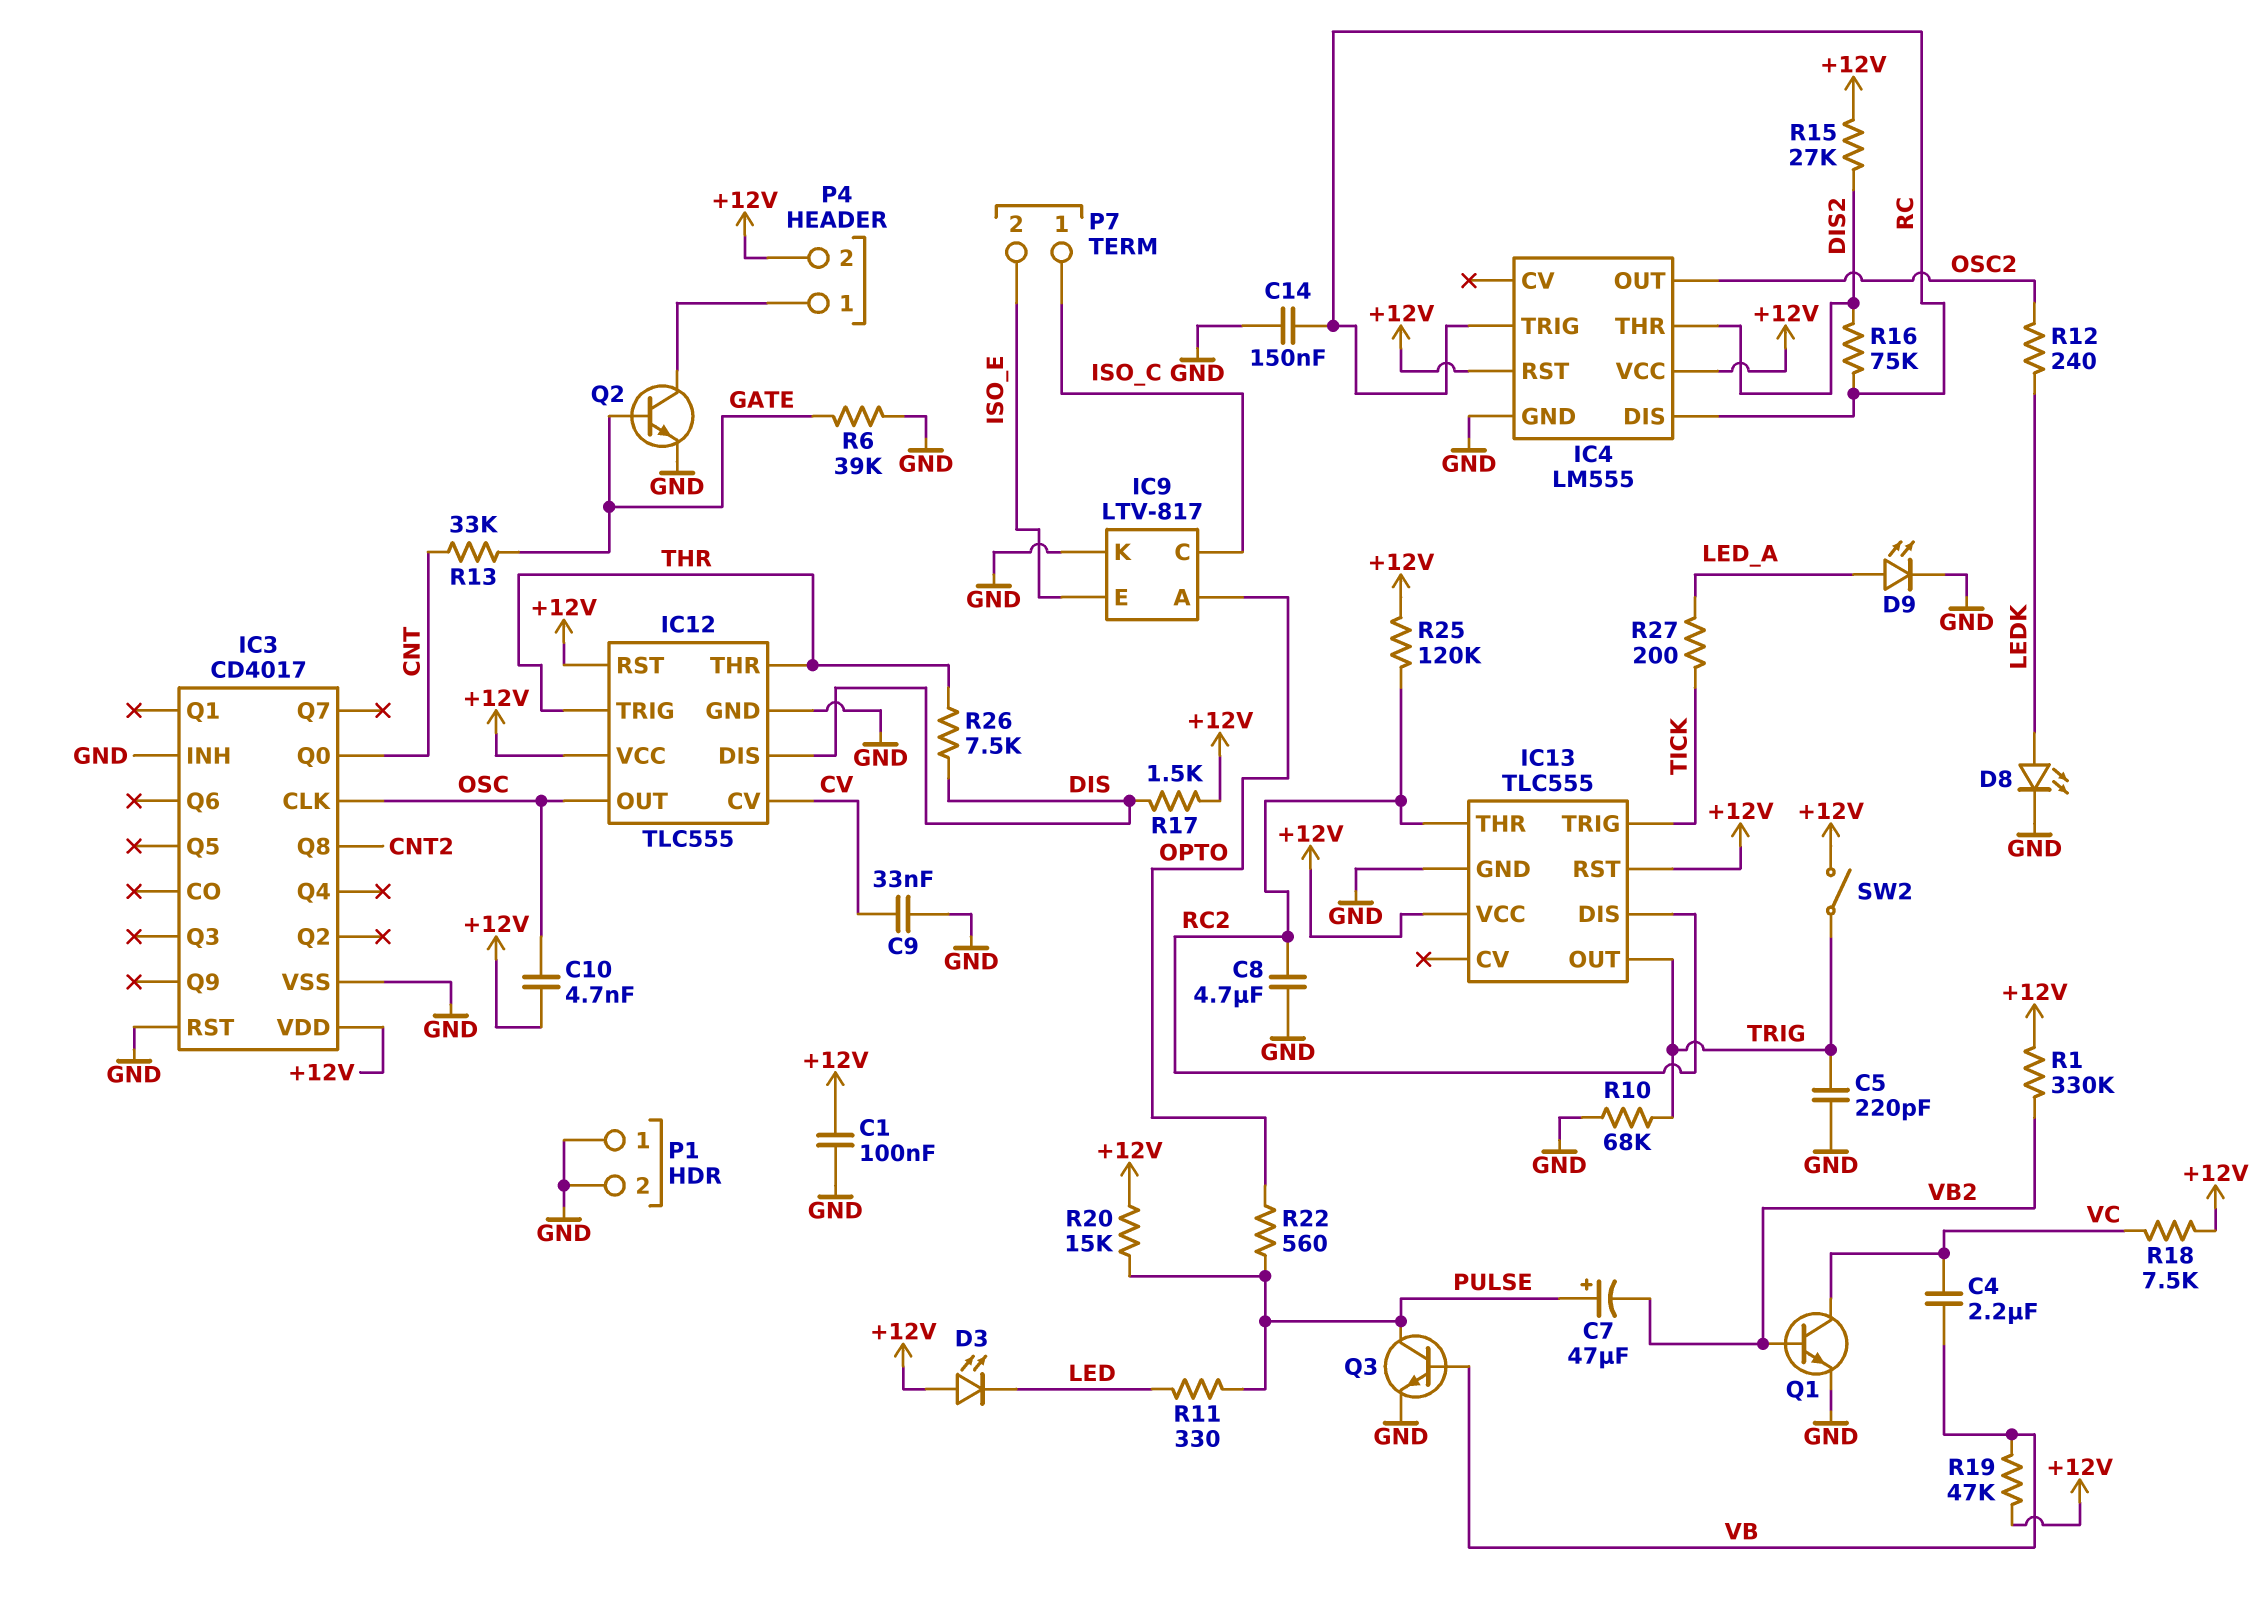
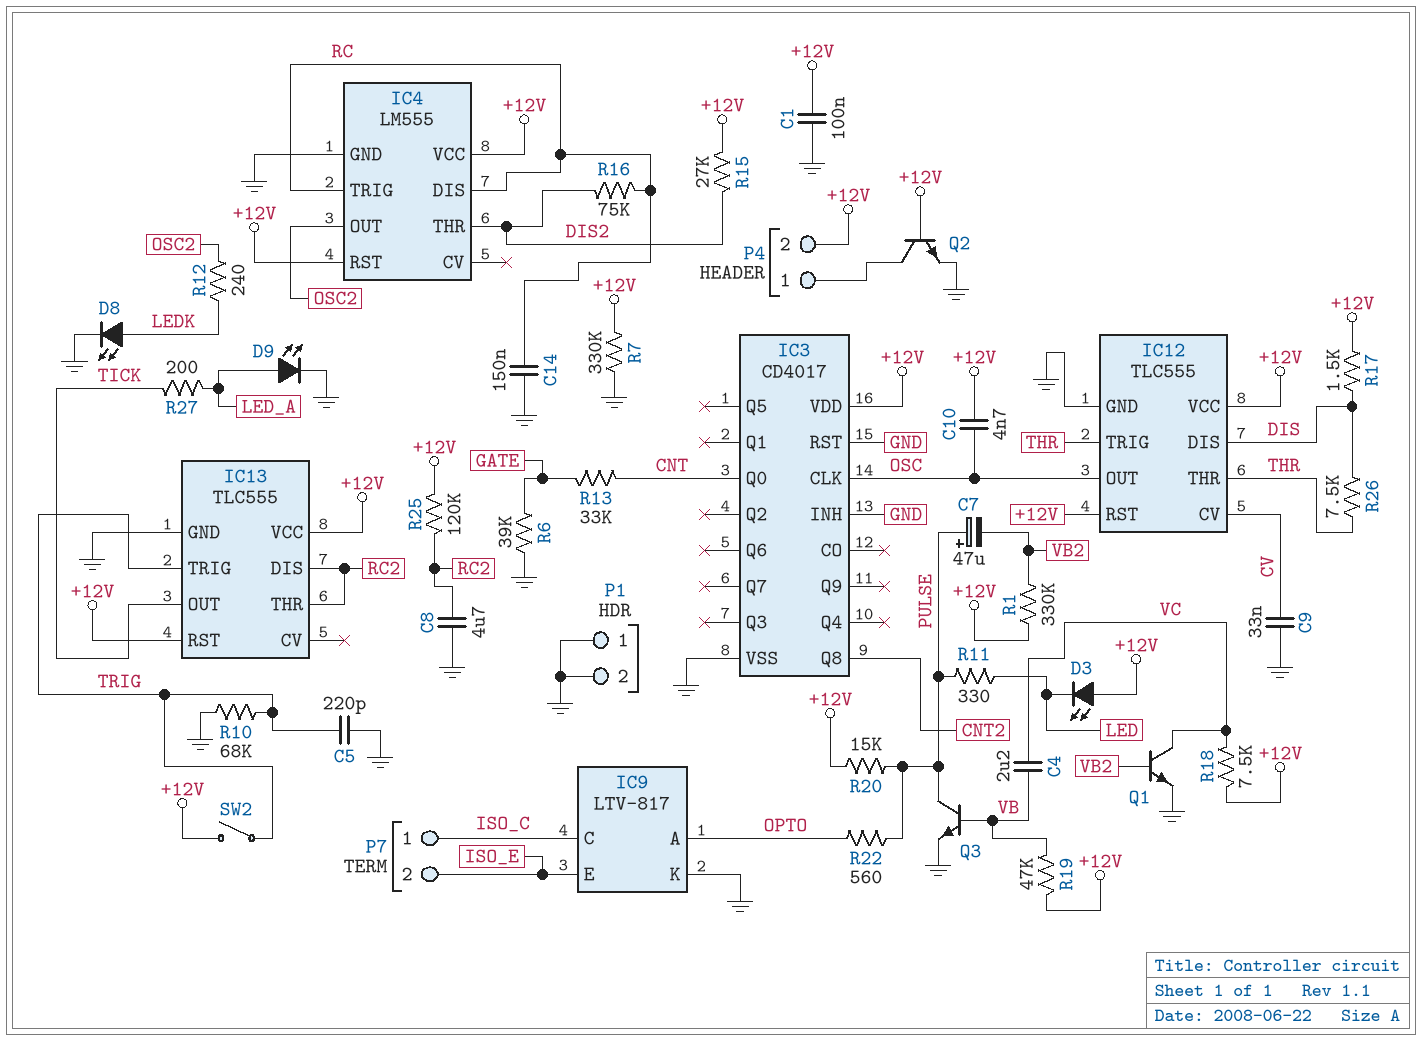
IC13 pin OUT: TRIG -> TICK
IC13 pin TRIG: TICK -> TRIG
Q2: NPN (B GATE, C P4/1, E GND) -> NPN (B +12V, C P4/1, E GND)
R7: none -> 330k (+12V, GND)

